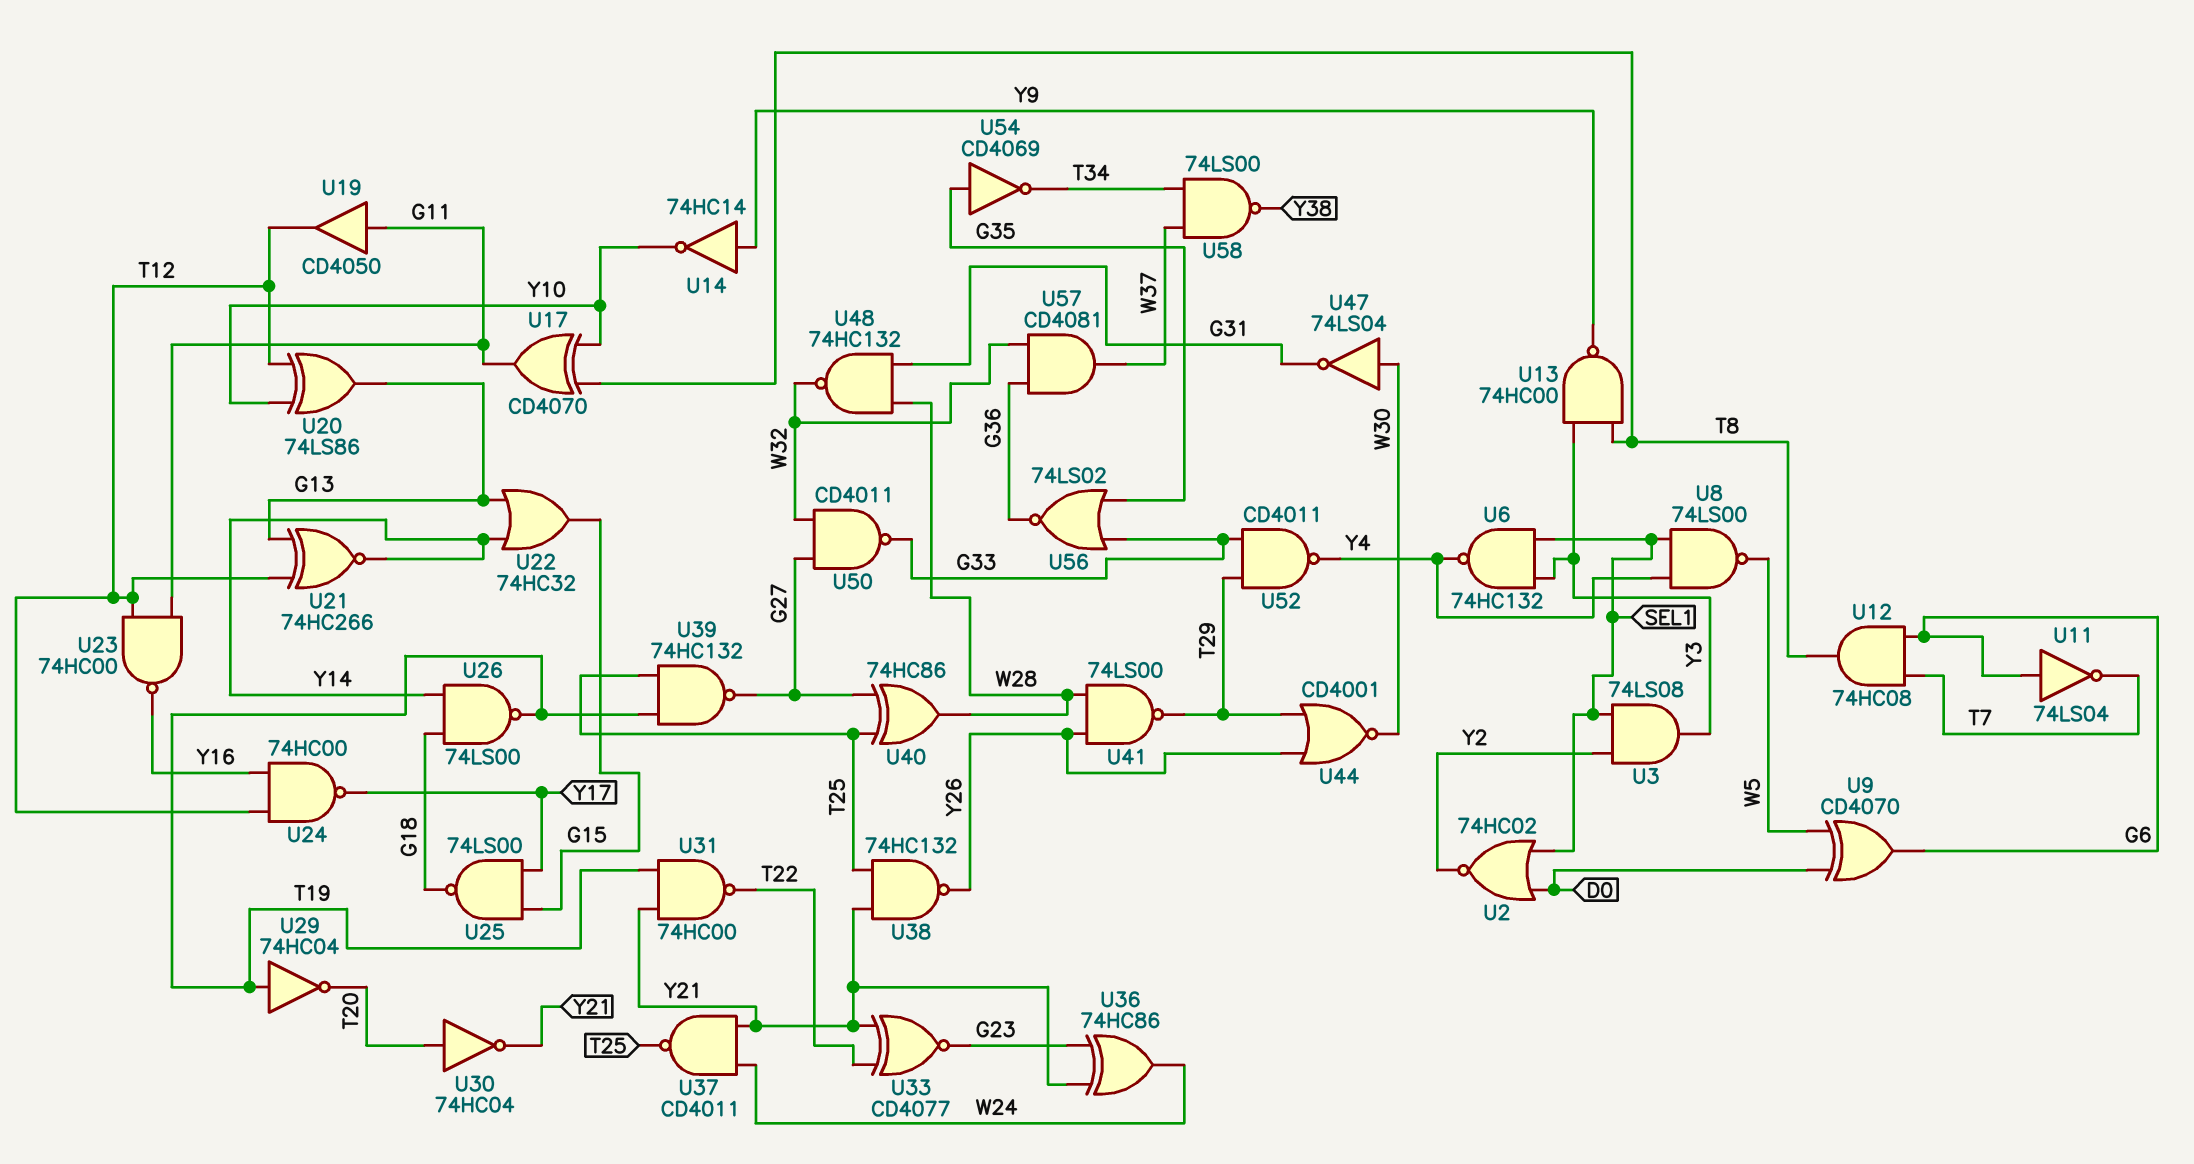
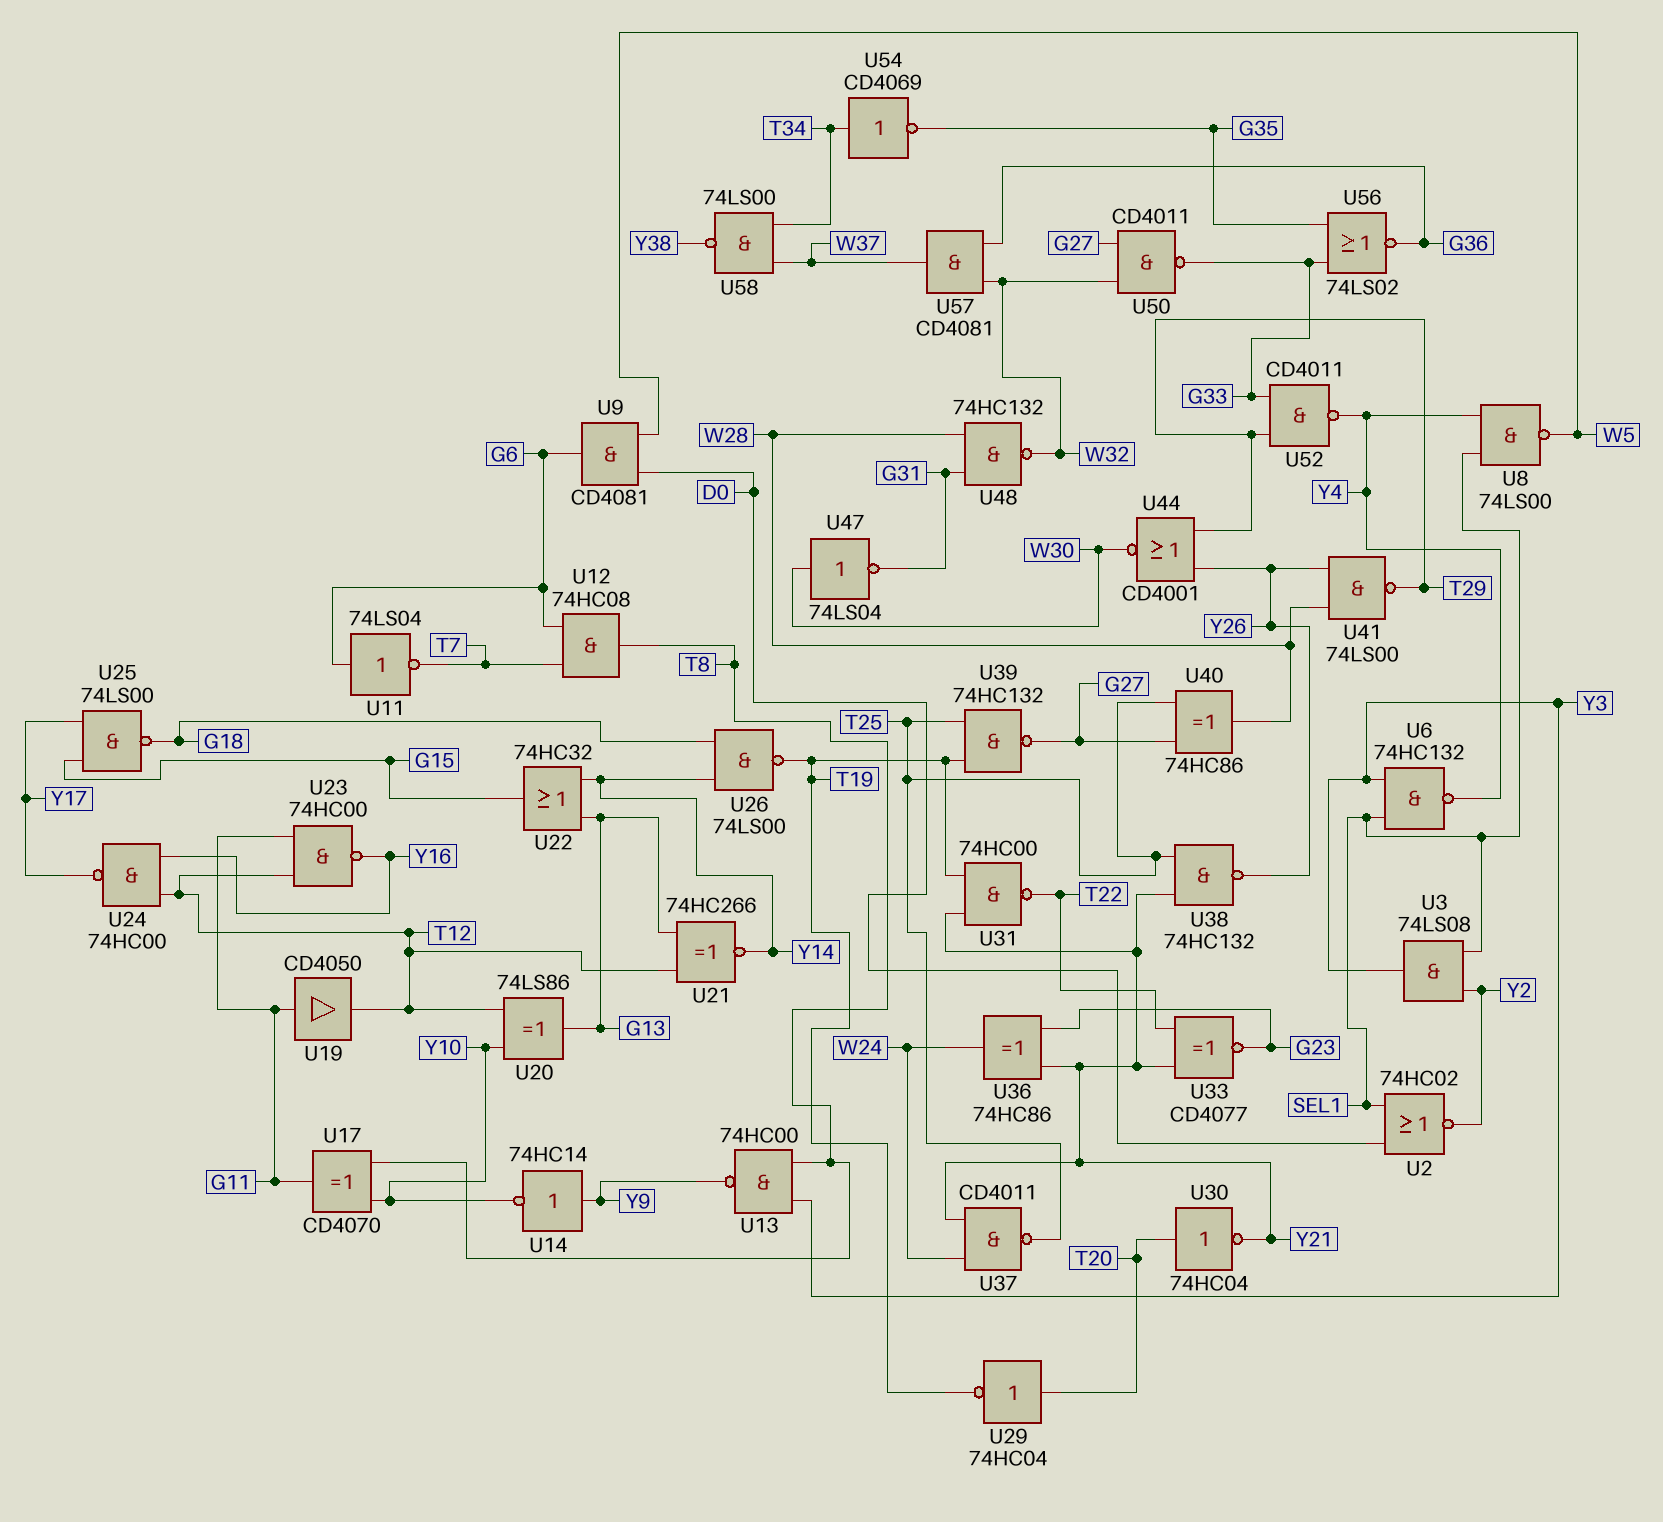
U9: XOR CD4070 (in D0, in W5, out G6) -> AND CD4081 (in D0, in W5, out G6)
U29: NOT 74HC04 (in T19, out T20) -> NOT 74HC04 (in T20, out T19)
U54: NOT CD4069 (in G35, out T34) -> NOT CD4069 (in T34, out G35)

